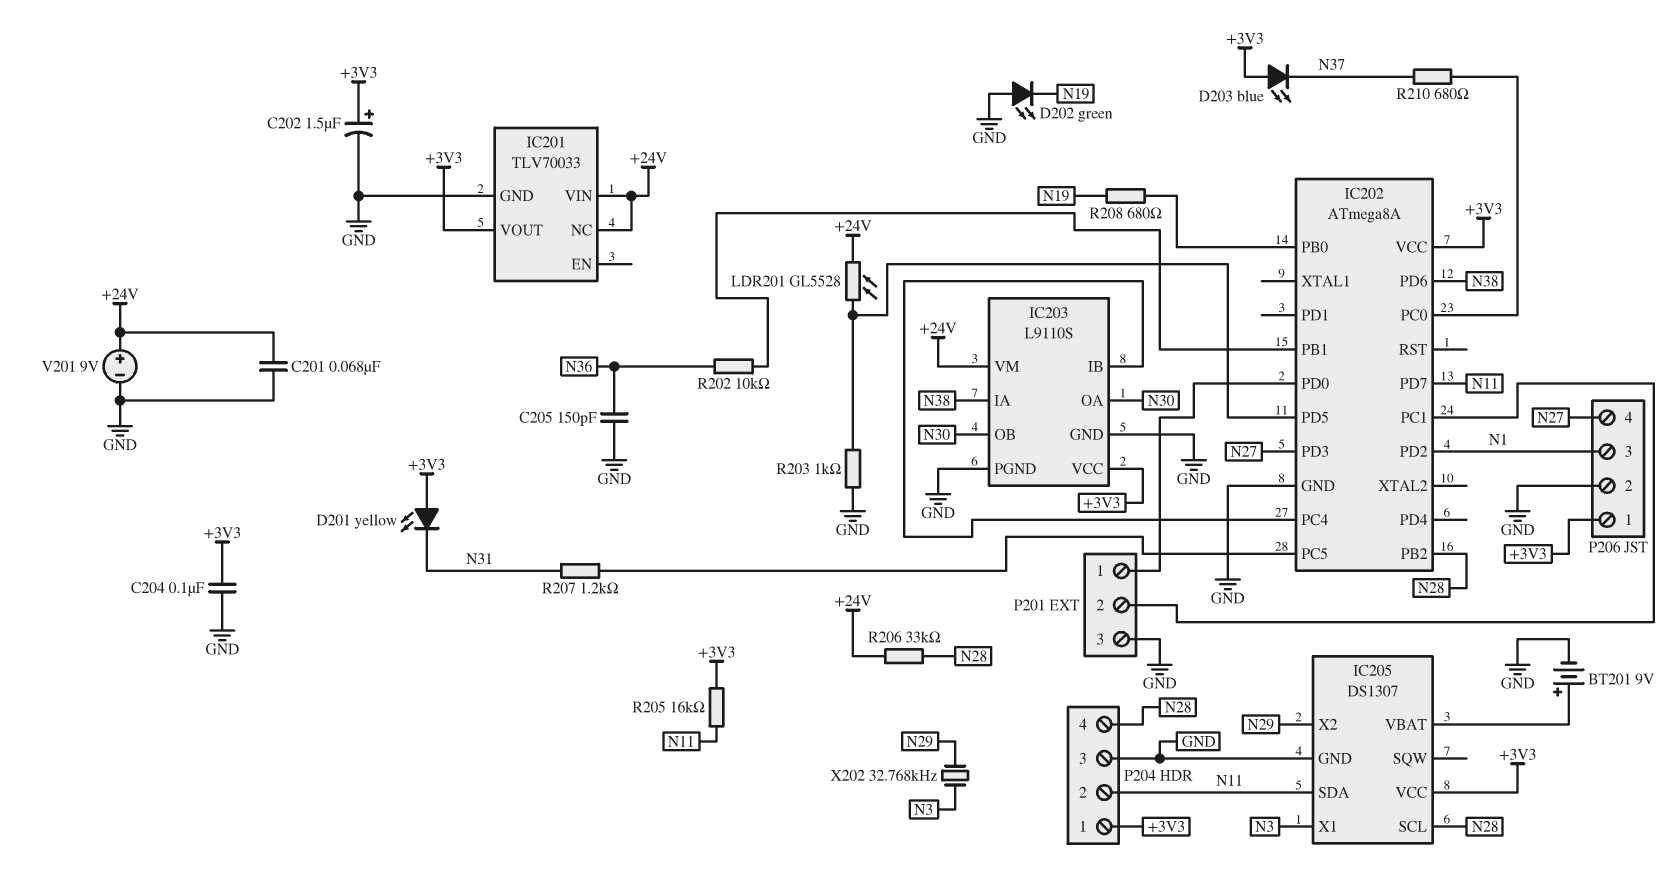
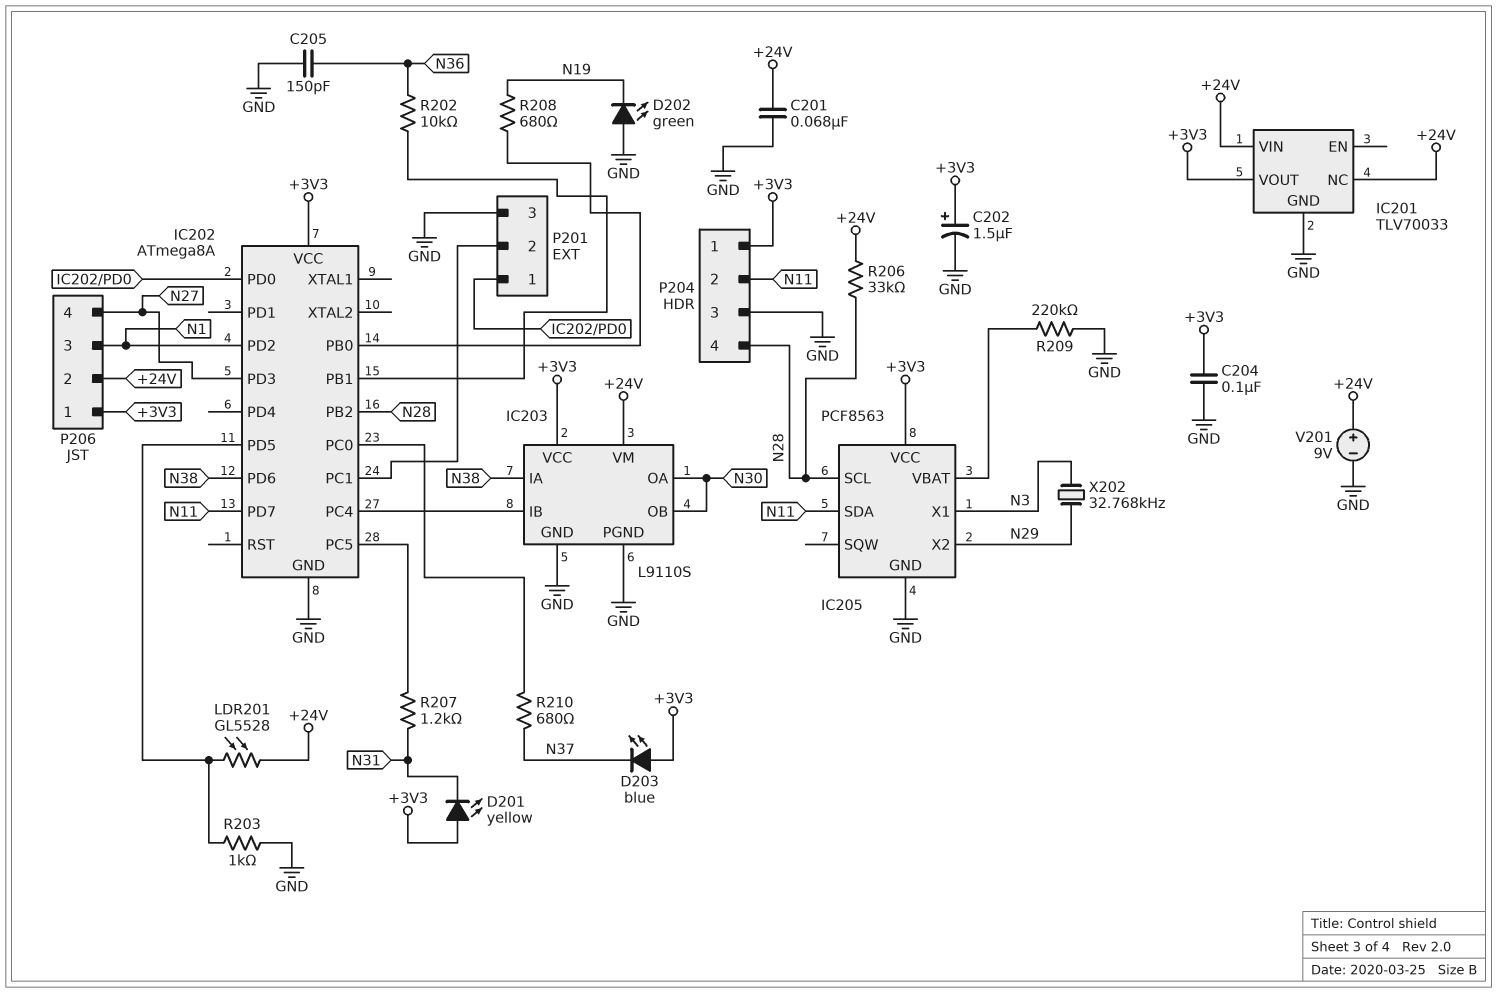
BT201: 9V (plus IC205/VBAT, minus GND) -> none
IC205: DS1307 -> PCF8563
P206 pin 2: GND -> +24V
R205: 16k (+3V3, N11) -> none
R209: none -> 220k (GND, IC205/VBAT)

